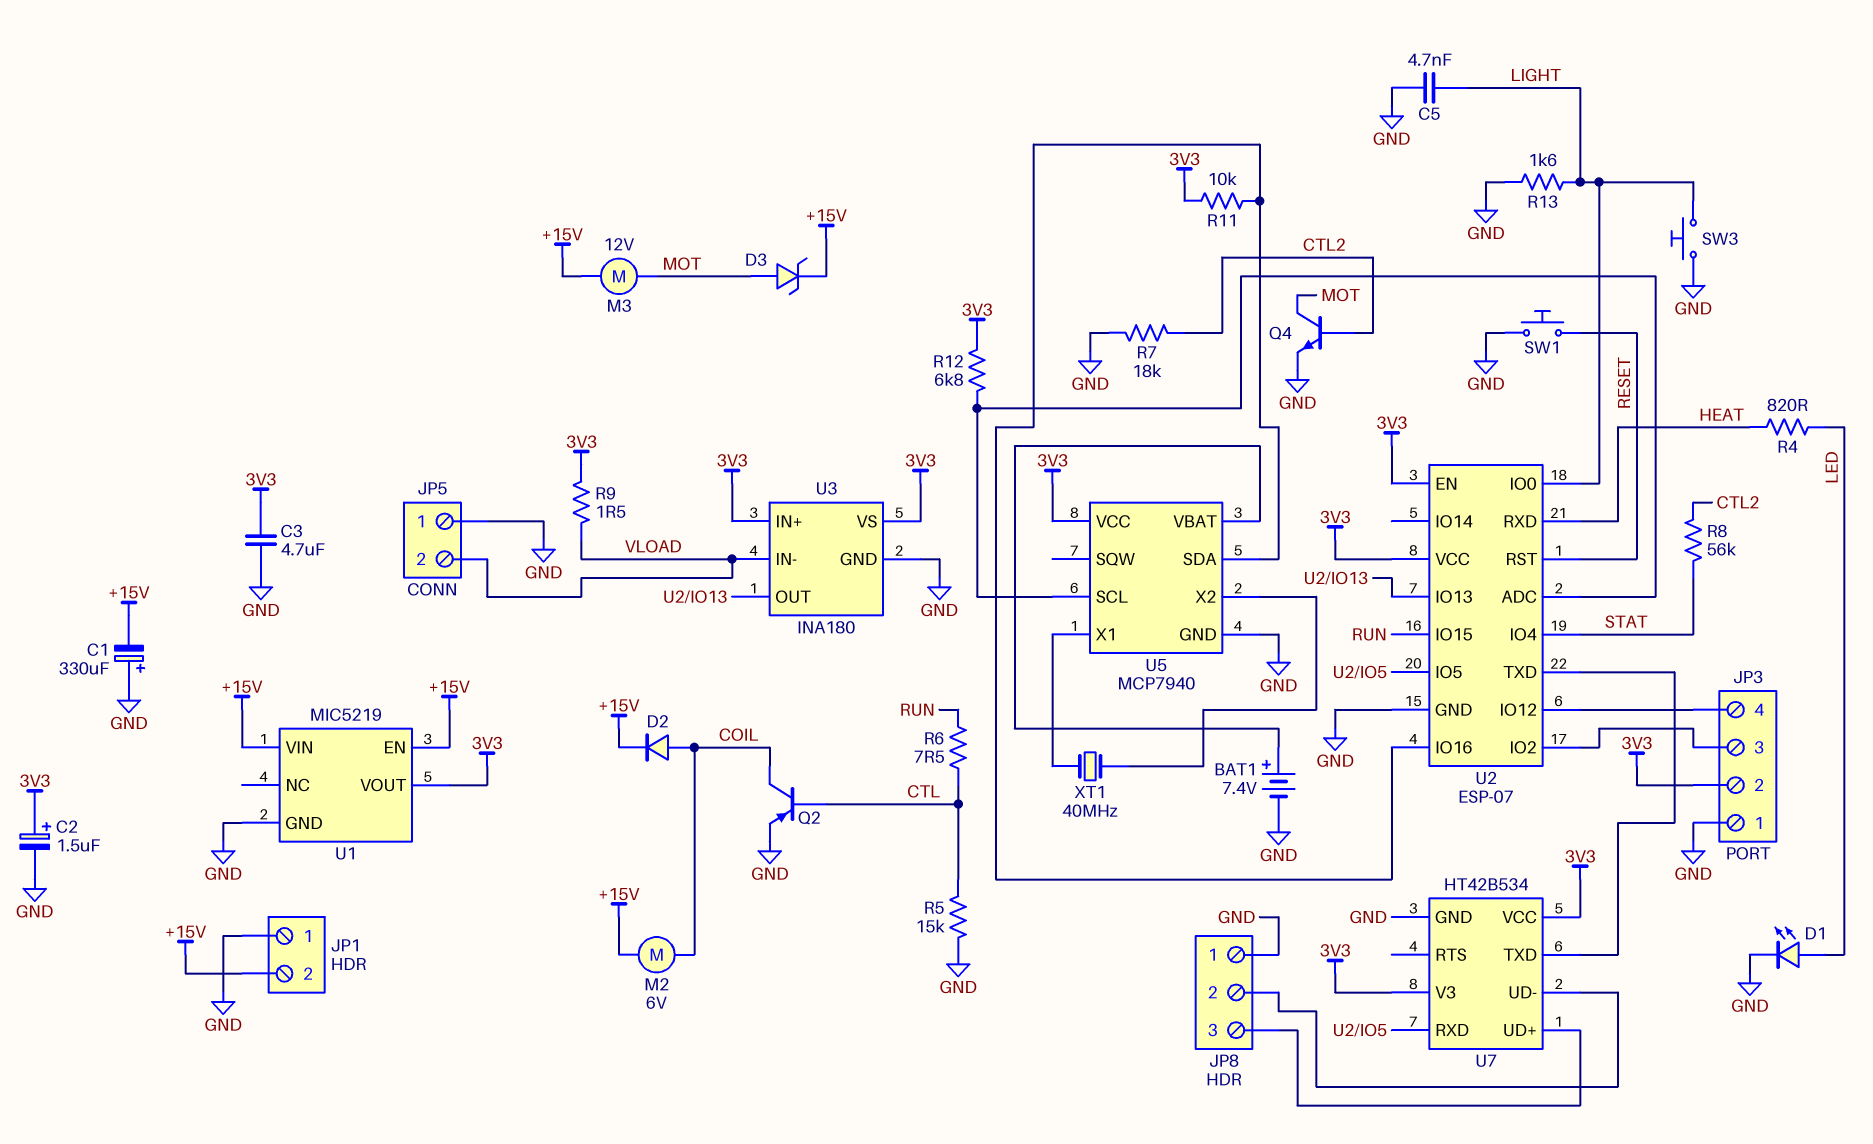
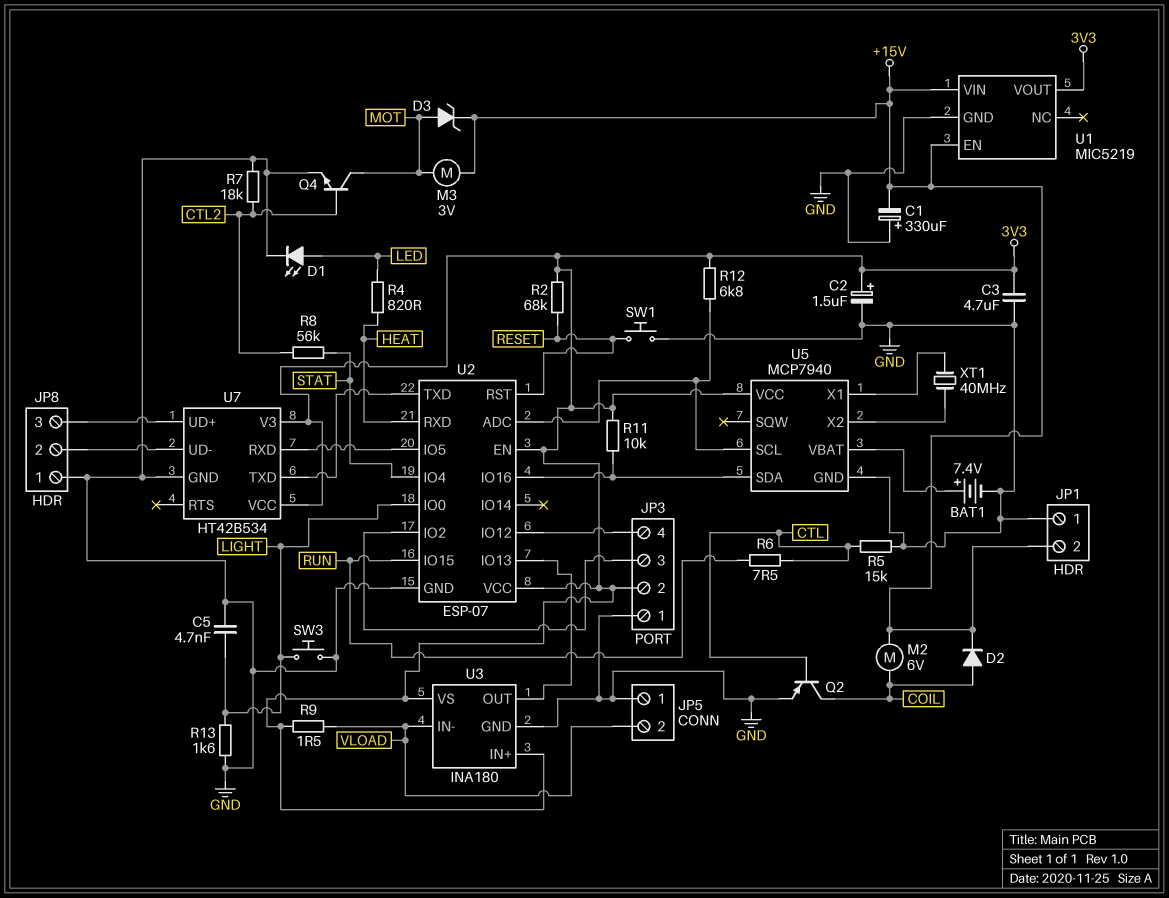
M3: motor 12V (+15V, MOT) -> motor 3V (+15V, MOT)
R2: none -> 68k (3V3, RESET)

